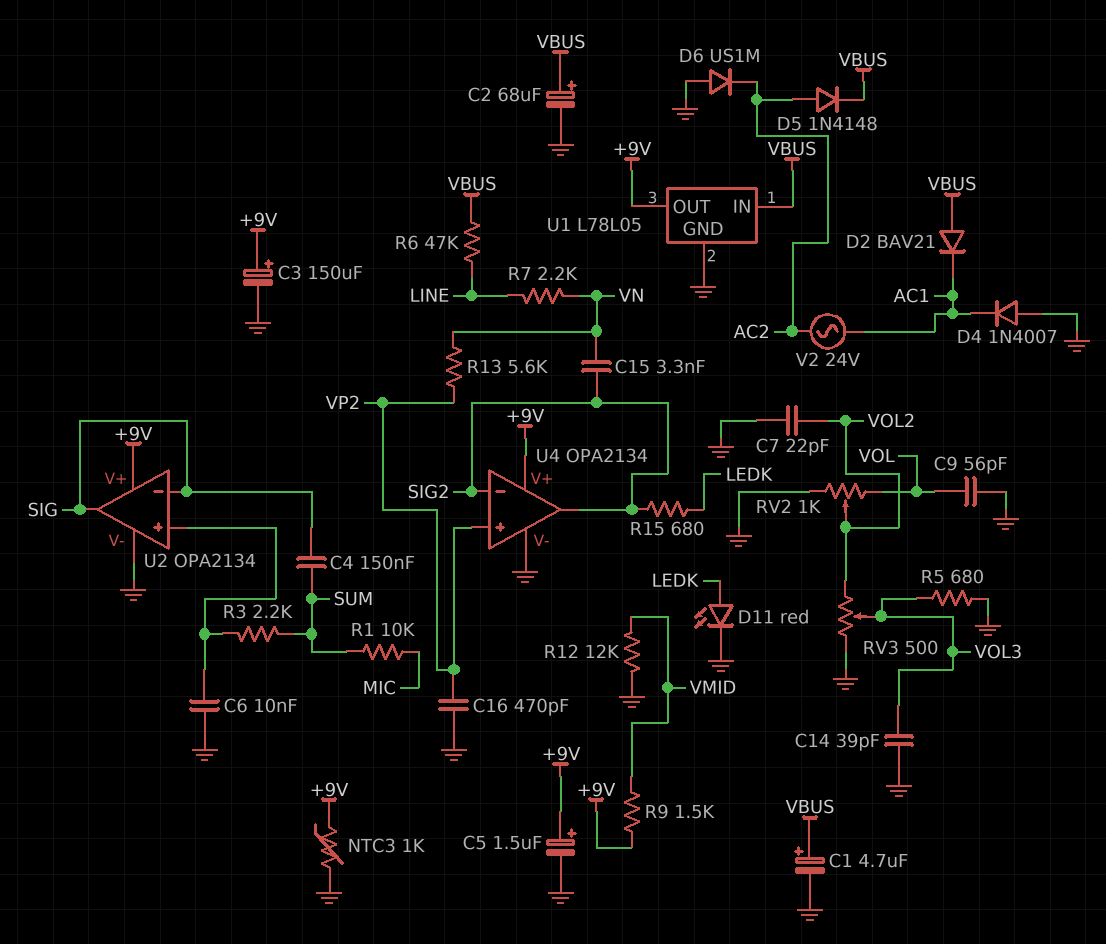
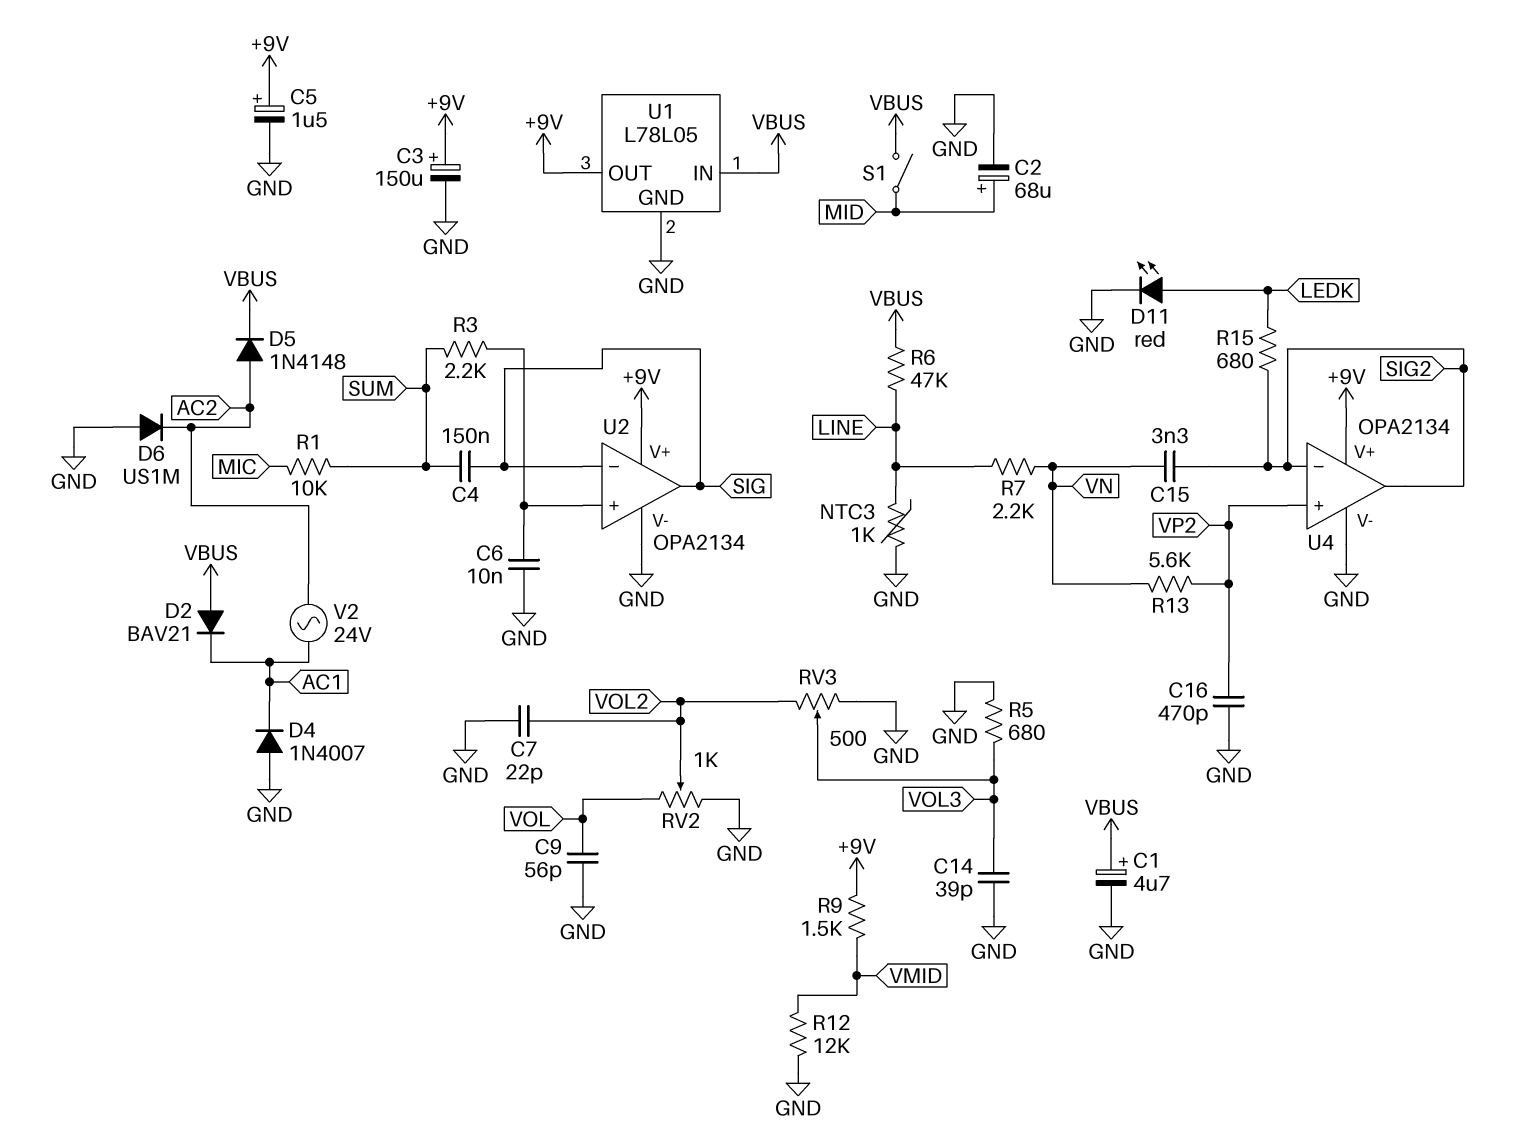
C2: 68uF (plus VBUS, minus GND) -> 68uF (plus MID, minus GND)
NTC3: 1k (+9V, GND) -> 1k (GND, LINE)
S1: none -> switch (MID, VBUS)

